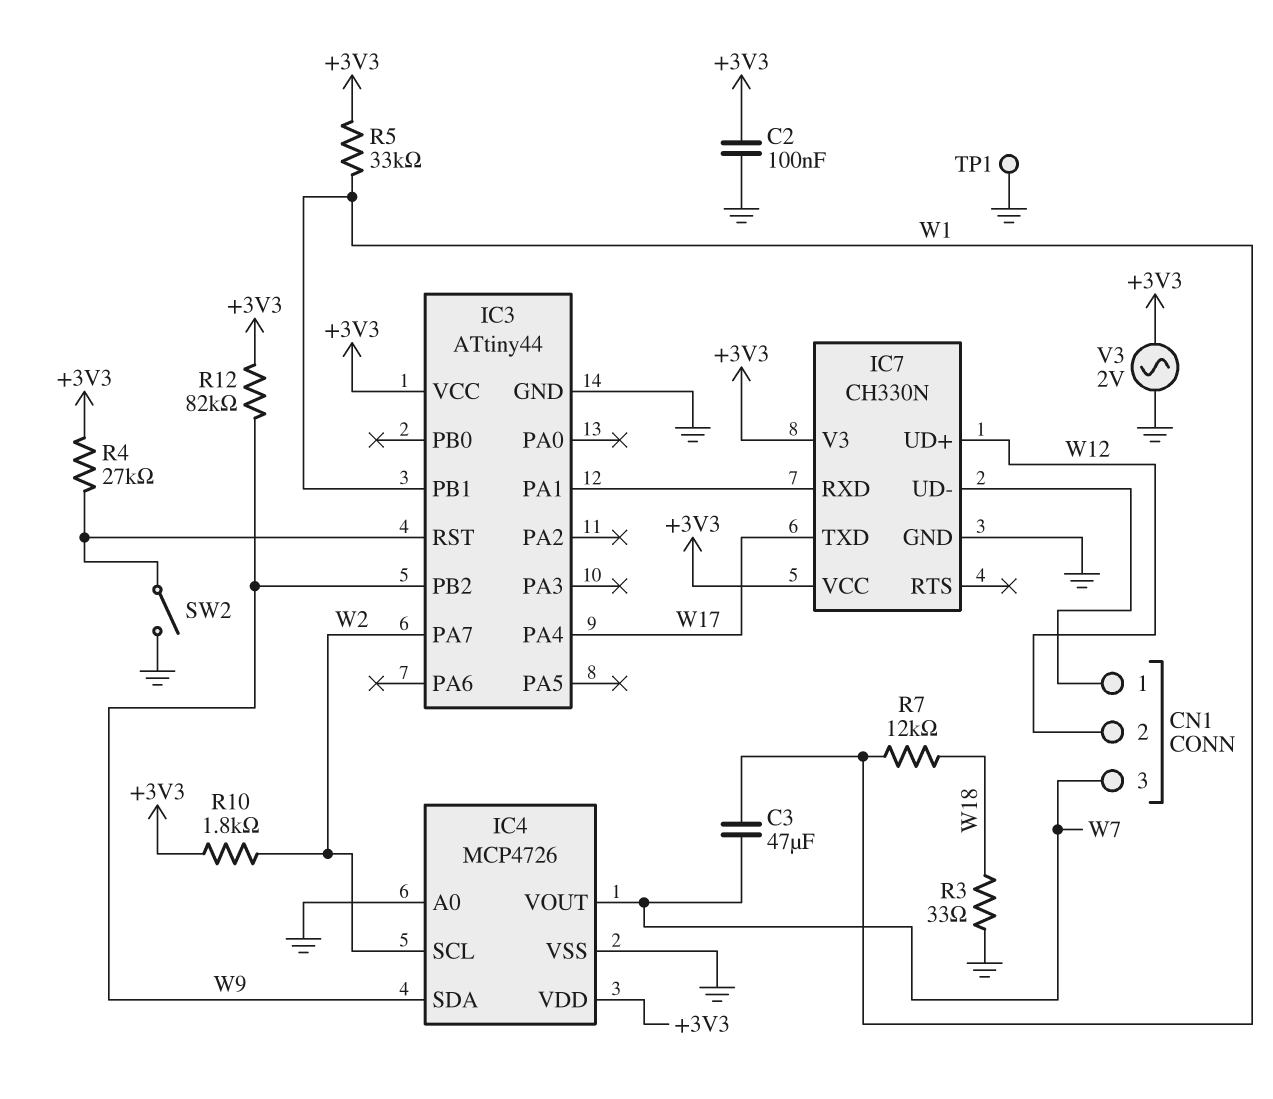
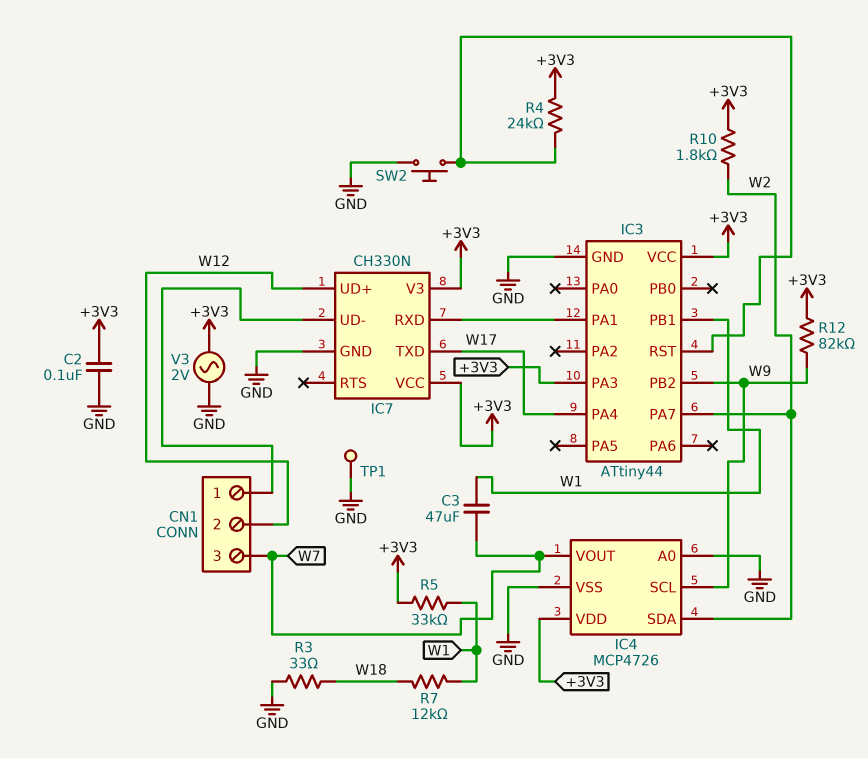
IC3 pin PA3: none -> +3V3
IC4 pin SCL: W2 -> W9
IC4 pin SDA: W9 -> W2
R4: 27k (+3V3, IC3/RST) -> 24k (+3V3, IC3/RST)
SW2: switch (GND, IC3/RST) -> button (GND, IC3/RST)

